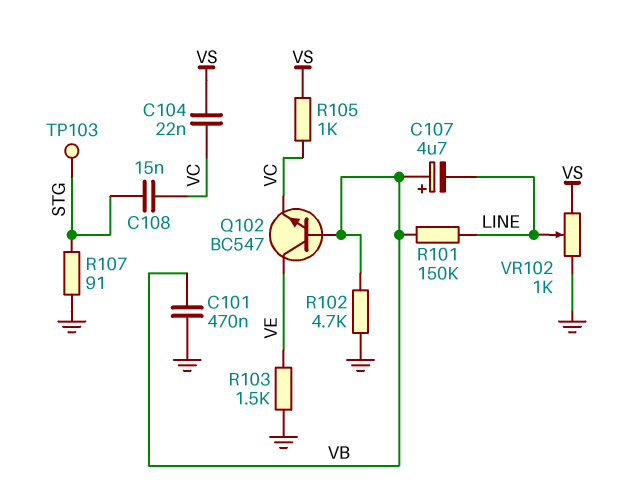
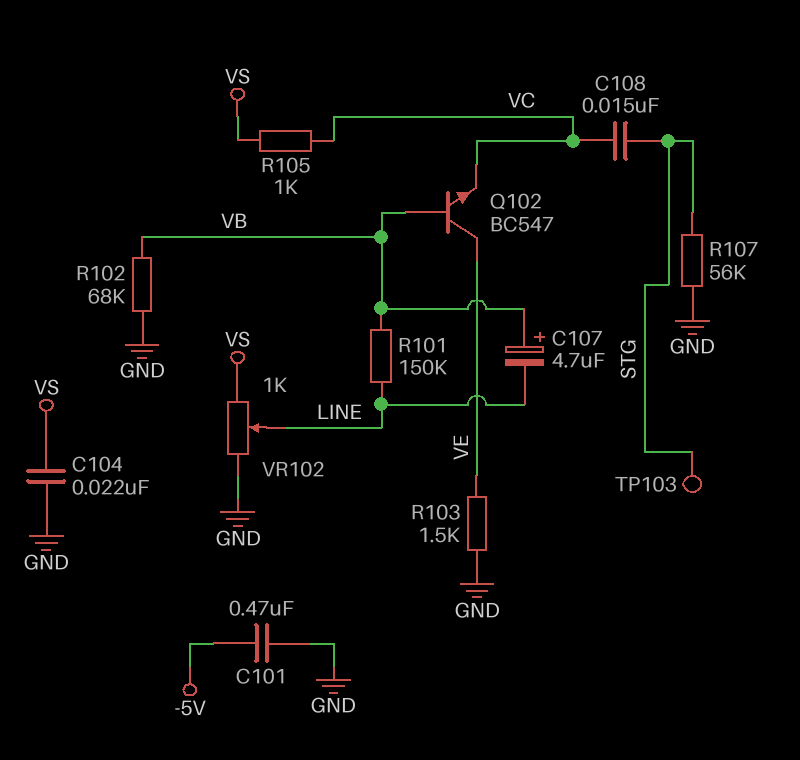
C101: 470nF (GND, VB) -> 470nF (-5V, GND)
C104: 22nF (VC, VS) -> 22nF (GND, VS)
R102: 4.7k (GND, VB) -> 68k (GND, VB)
R107: 91 (GND, STG) -> 56k (GND, STG)

